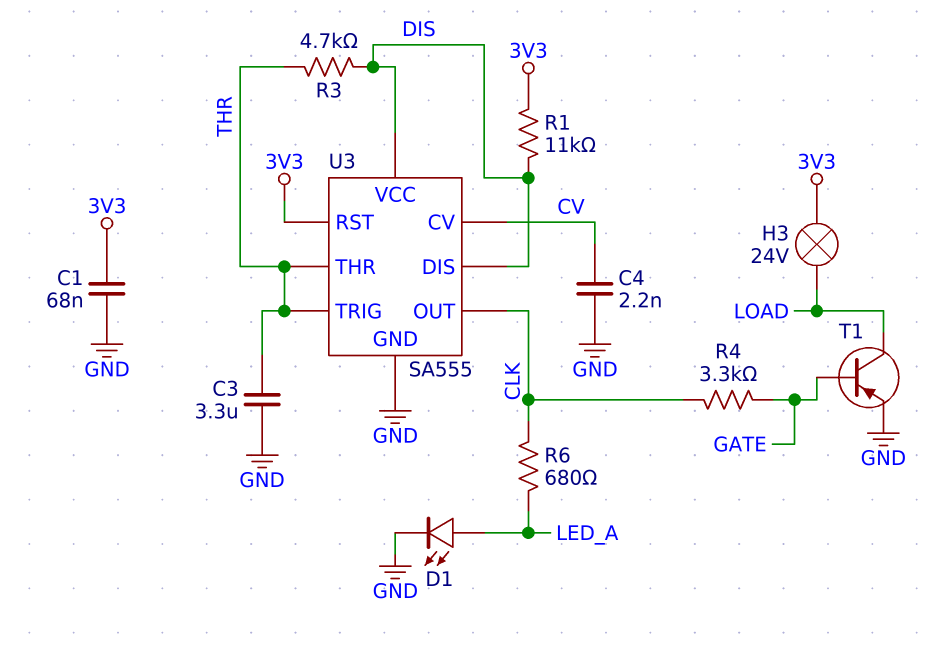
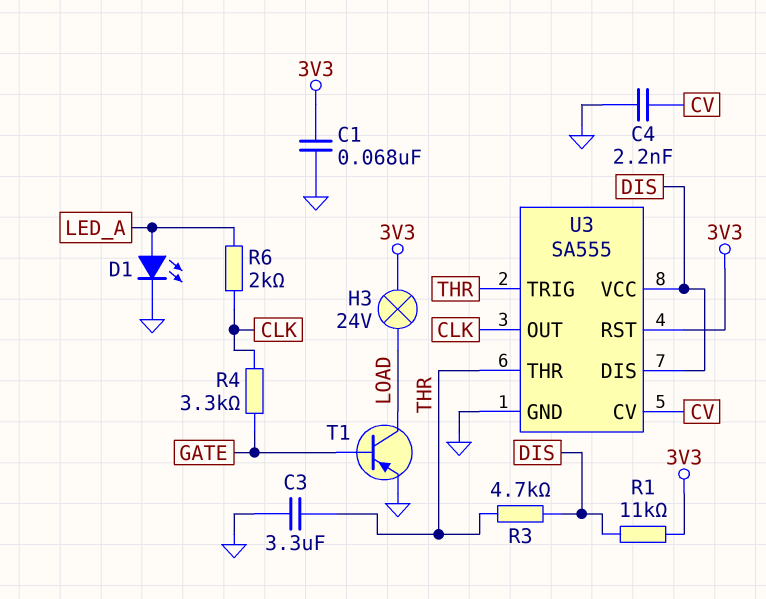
R6: 680 (CLK, LED_A) -> 2k (CLK, LED_A)

